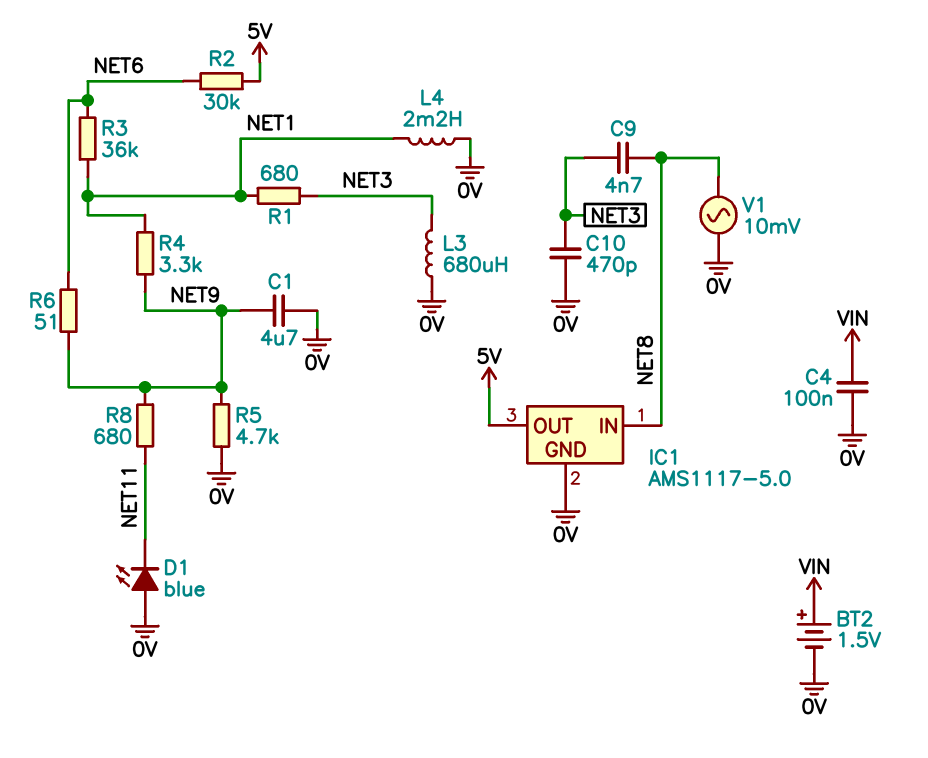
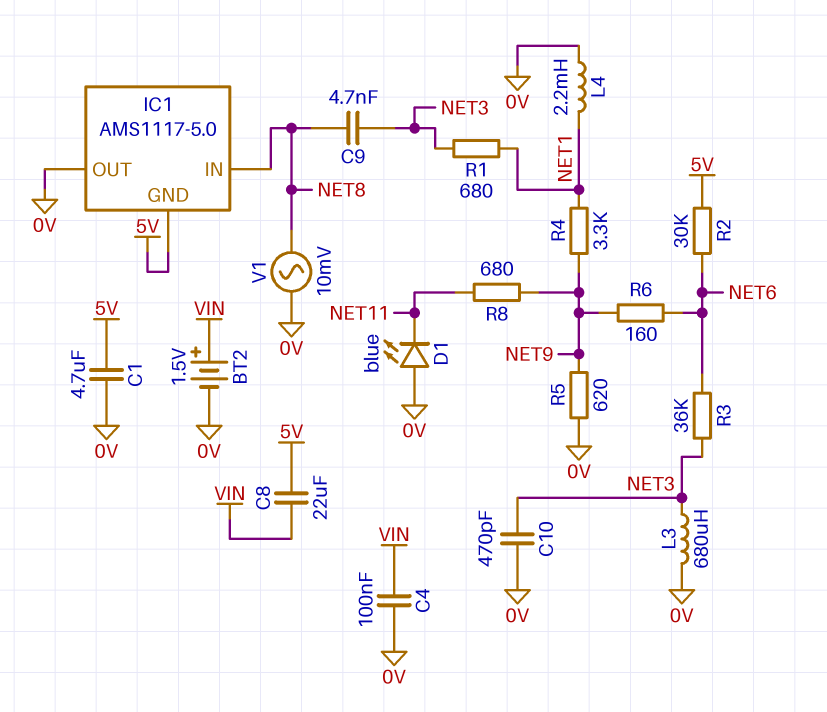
C1: 4.7uF (0V, NET9) -> 4.7uF (0V, 5V)
C8: none -> 22uF (5V, VIN)
IC1 pin GND: 0V -> 5V
IC1 pin OUT: 5V -> 0V
R3: 36k (NET1, NET6) -> 36k (NET3, NET6)
R5: 4.7k (0V, NET9) -> 620 (0V, NET9)
R6: 51 (NET6, NET9) -> 160 (NET6, NET9)

